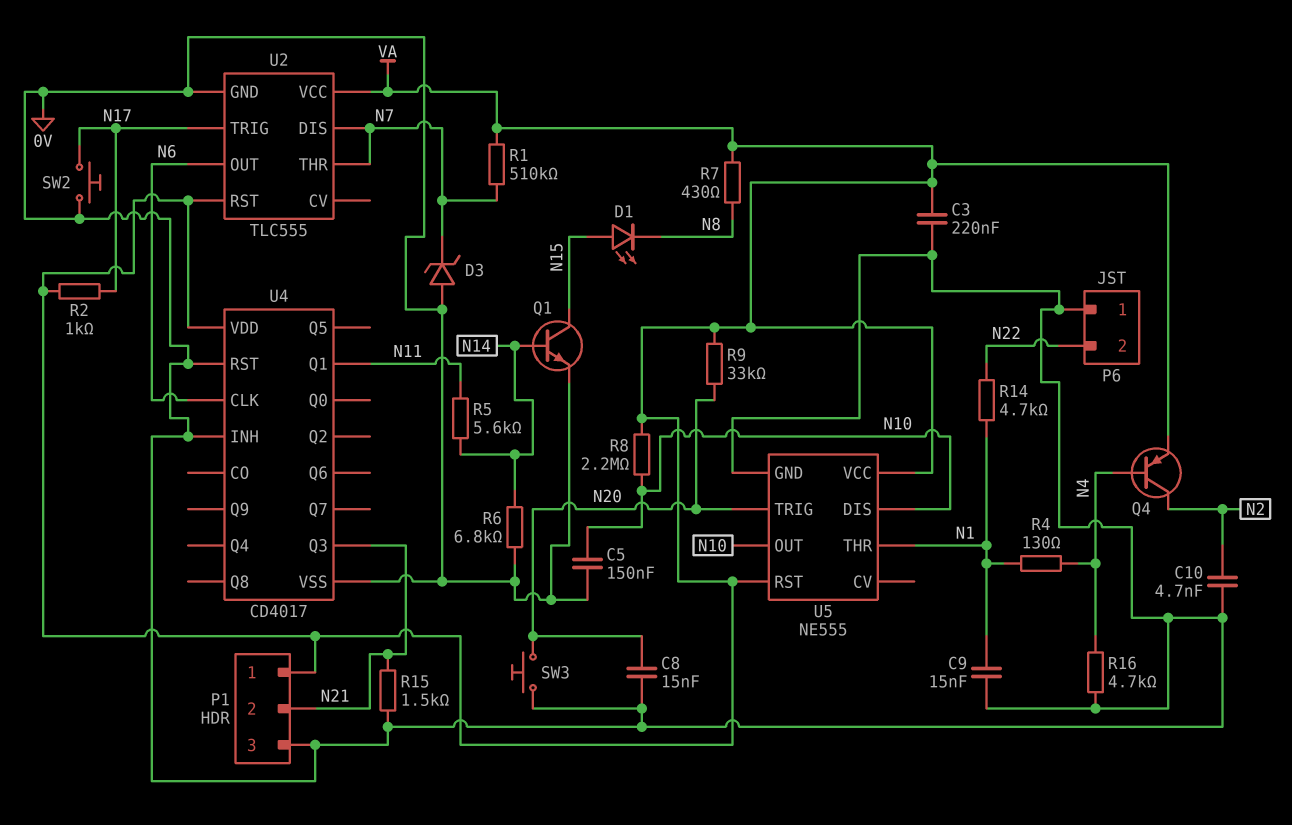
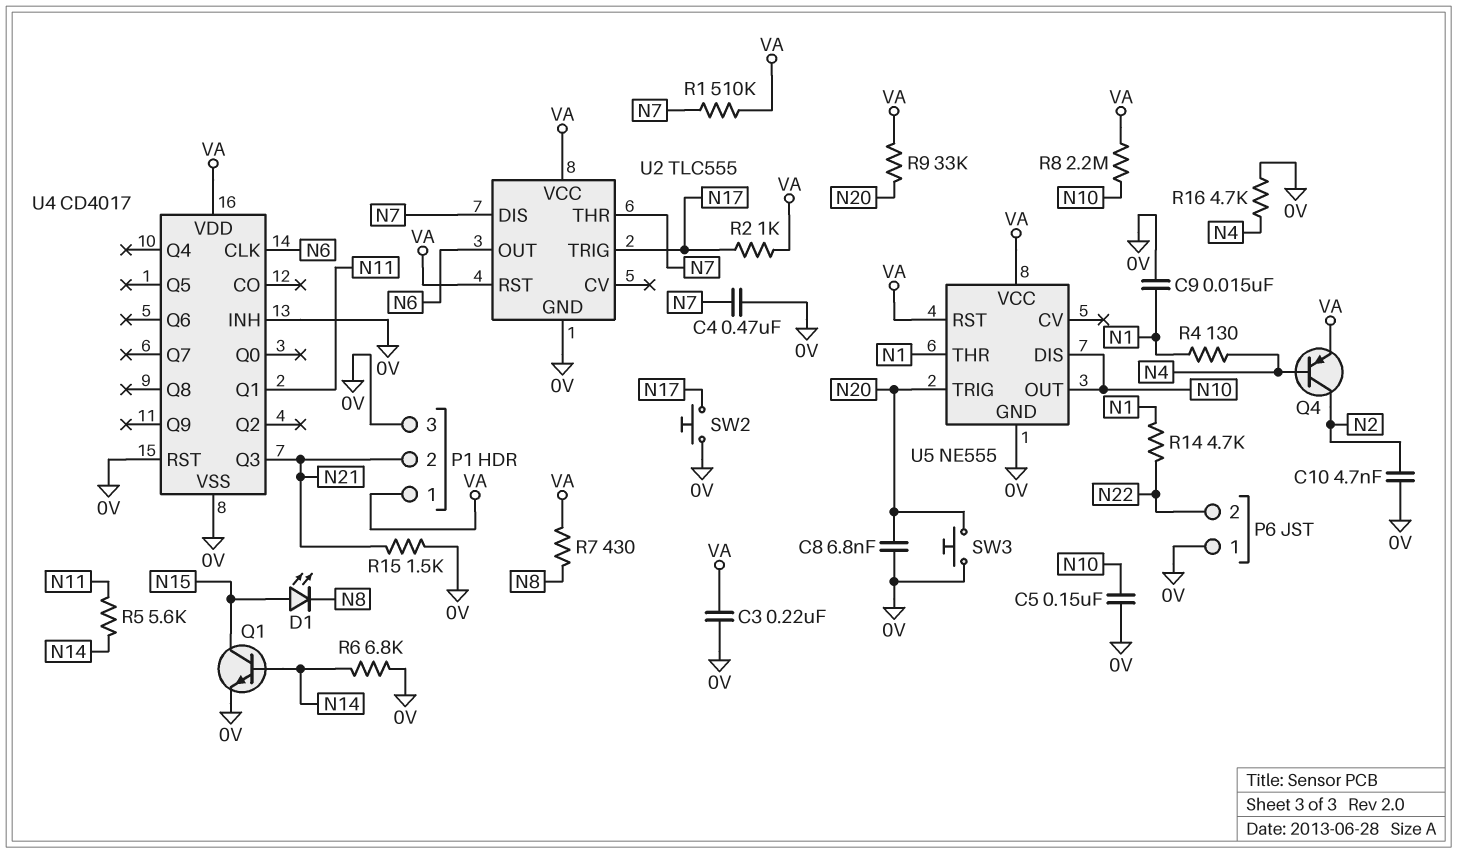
C4: none -> 470nF (0V, N7)
C8: 15nF (0V, N20) -> 6.8nF (0V, N20)
D3: zener (A 0V, K N7) -> none

